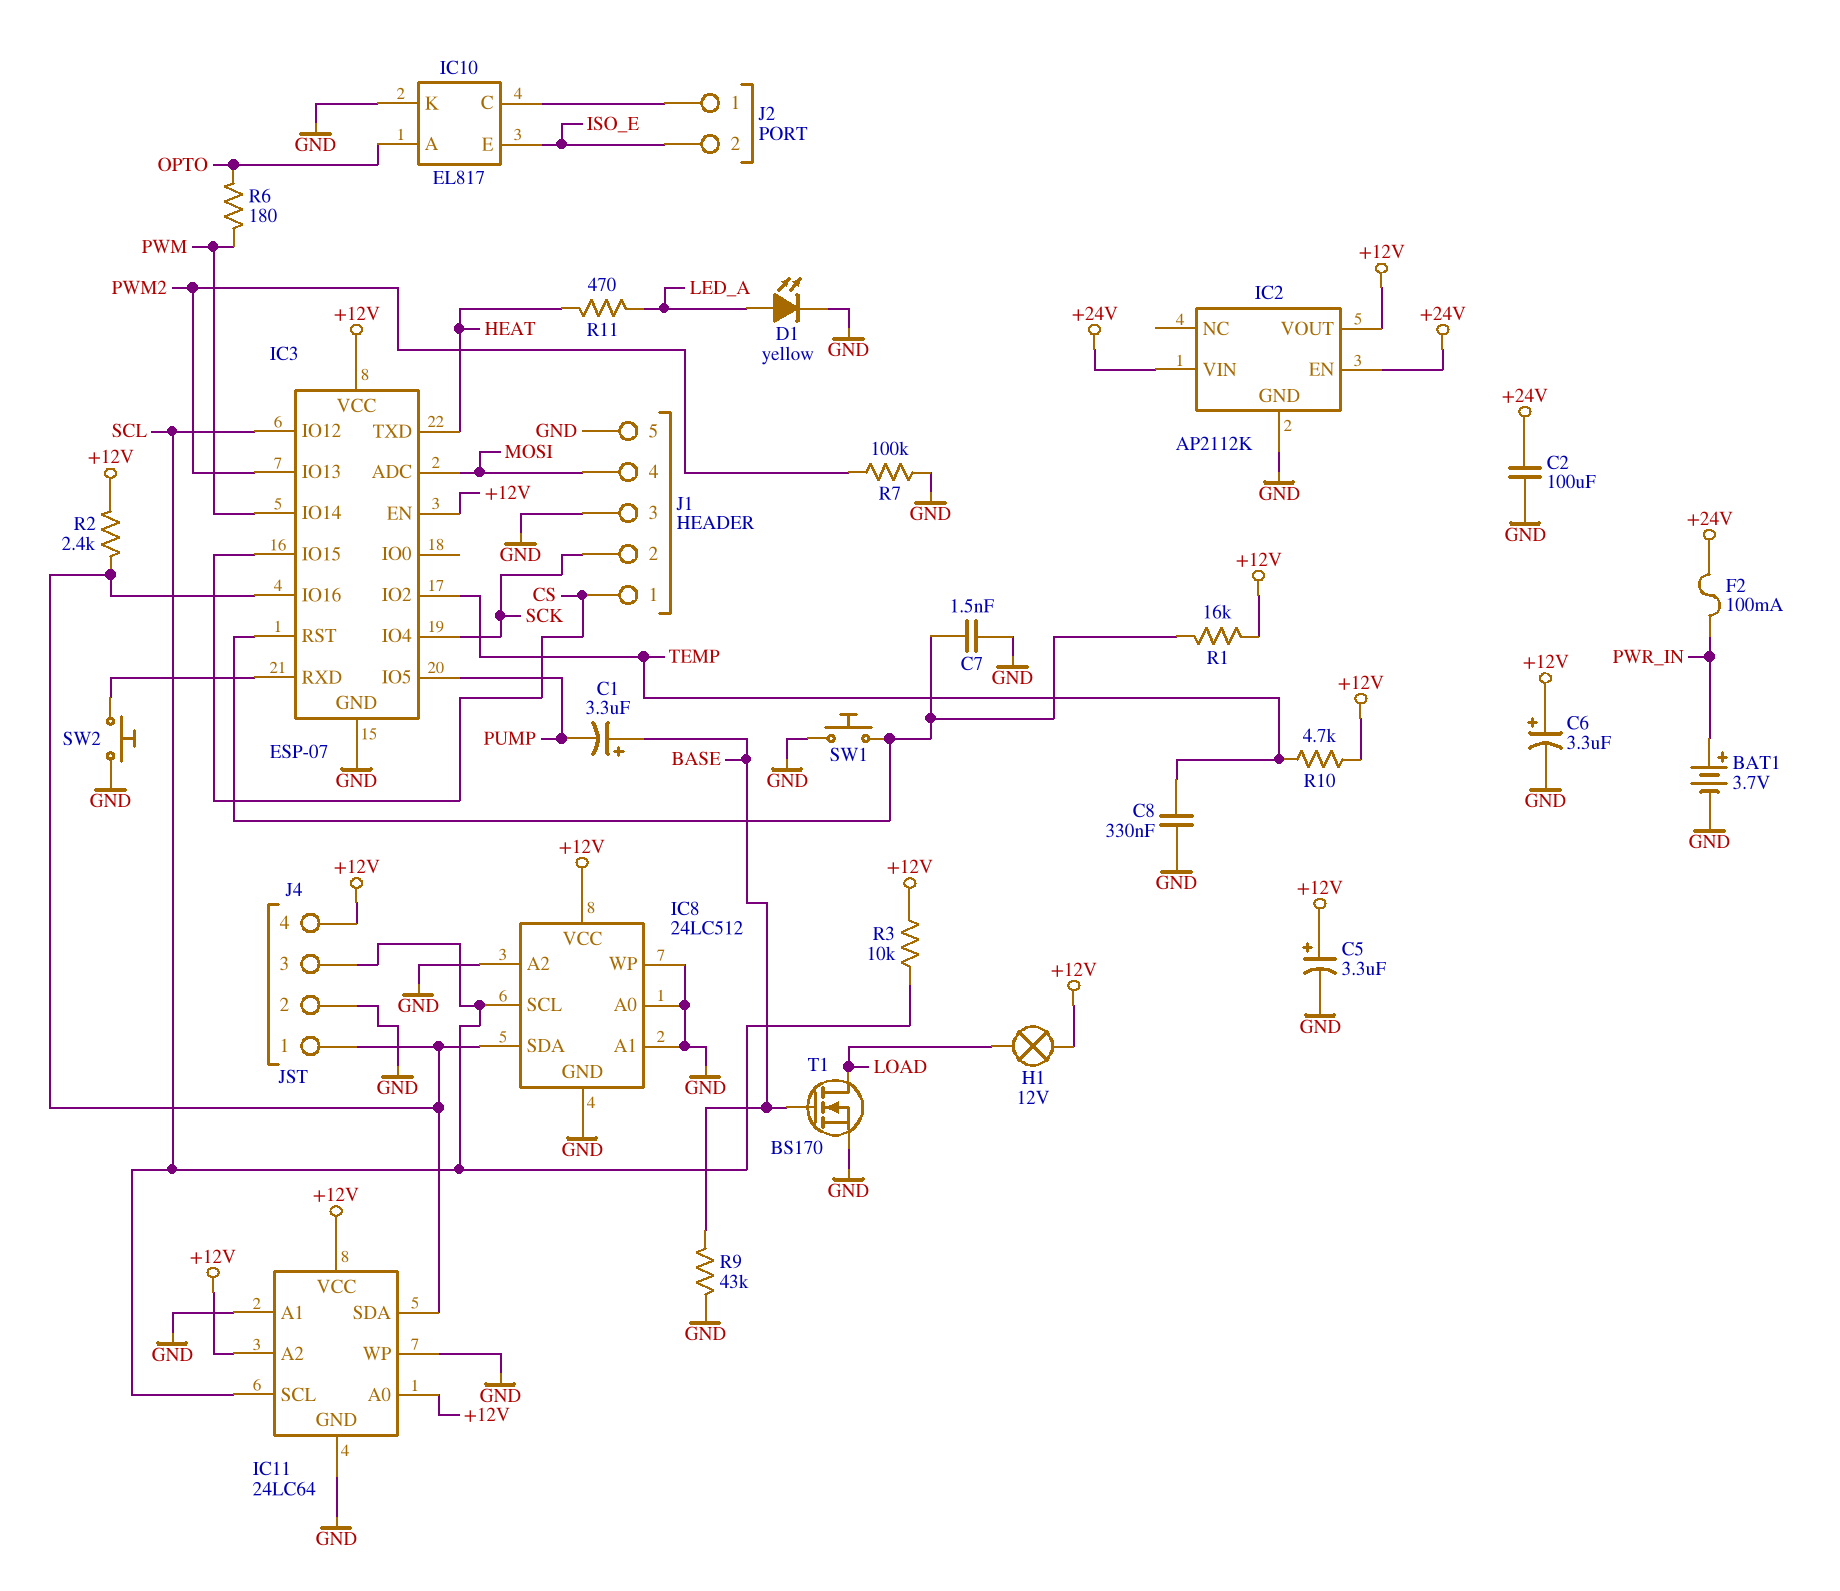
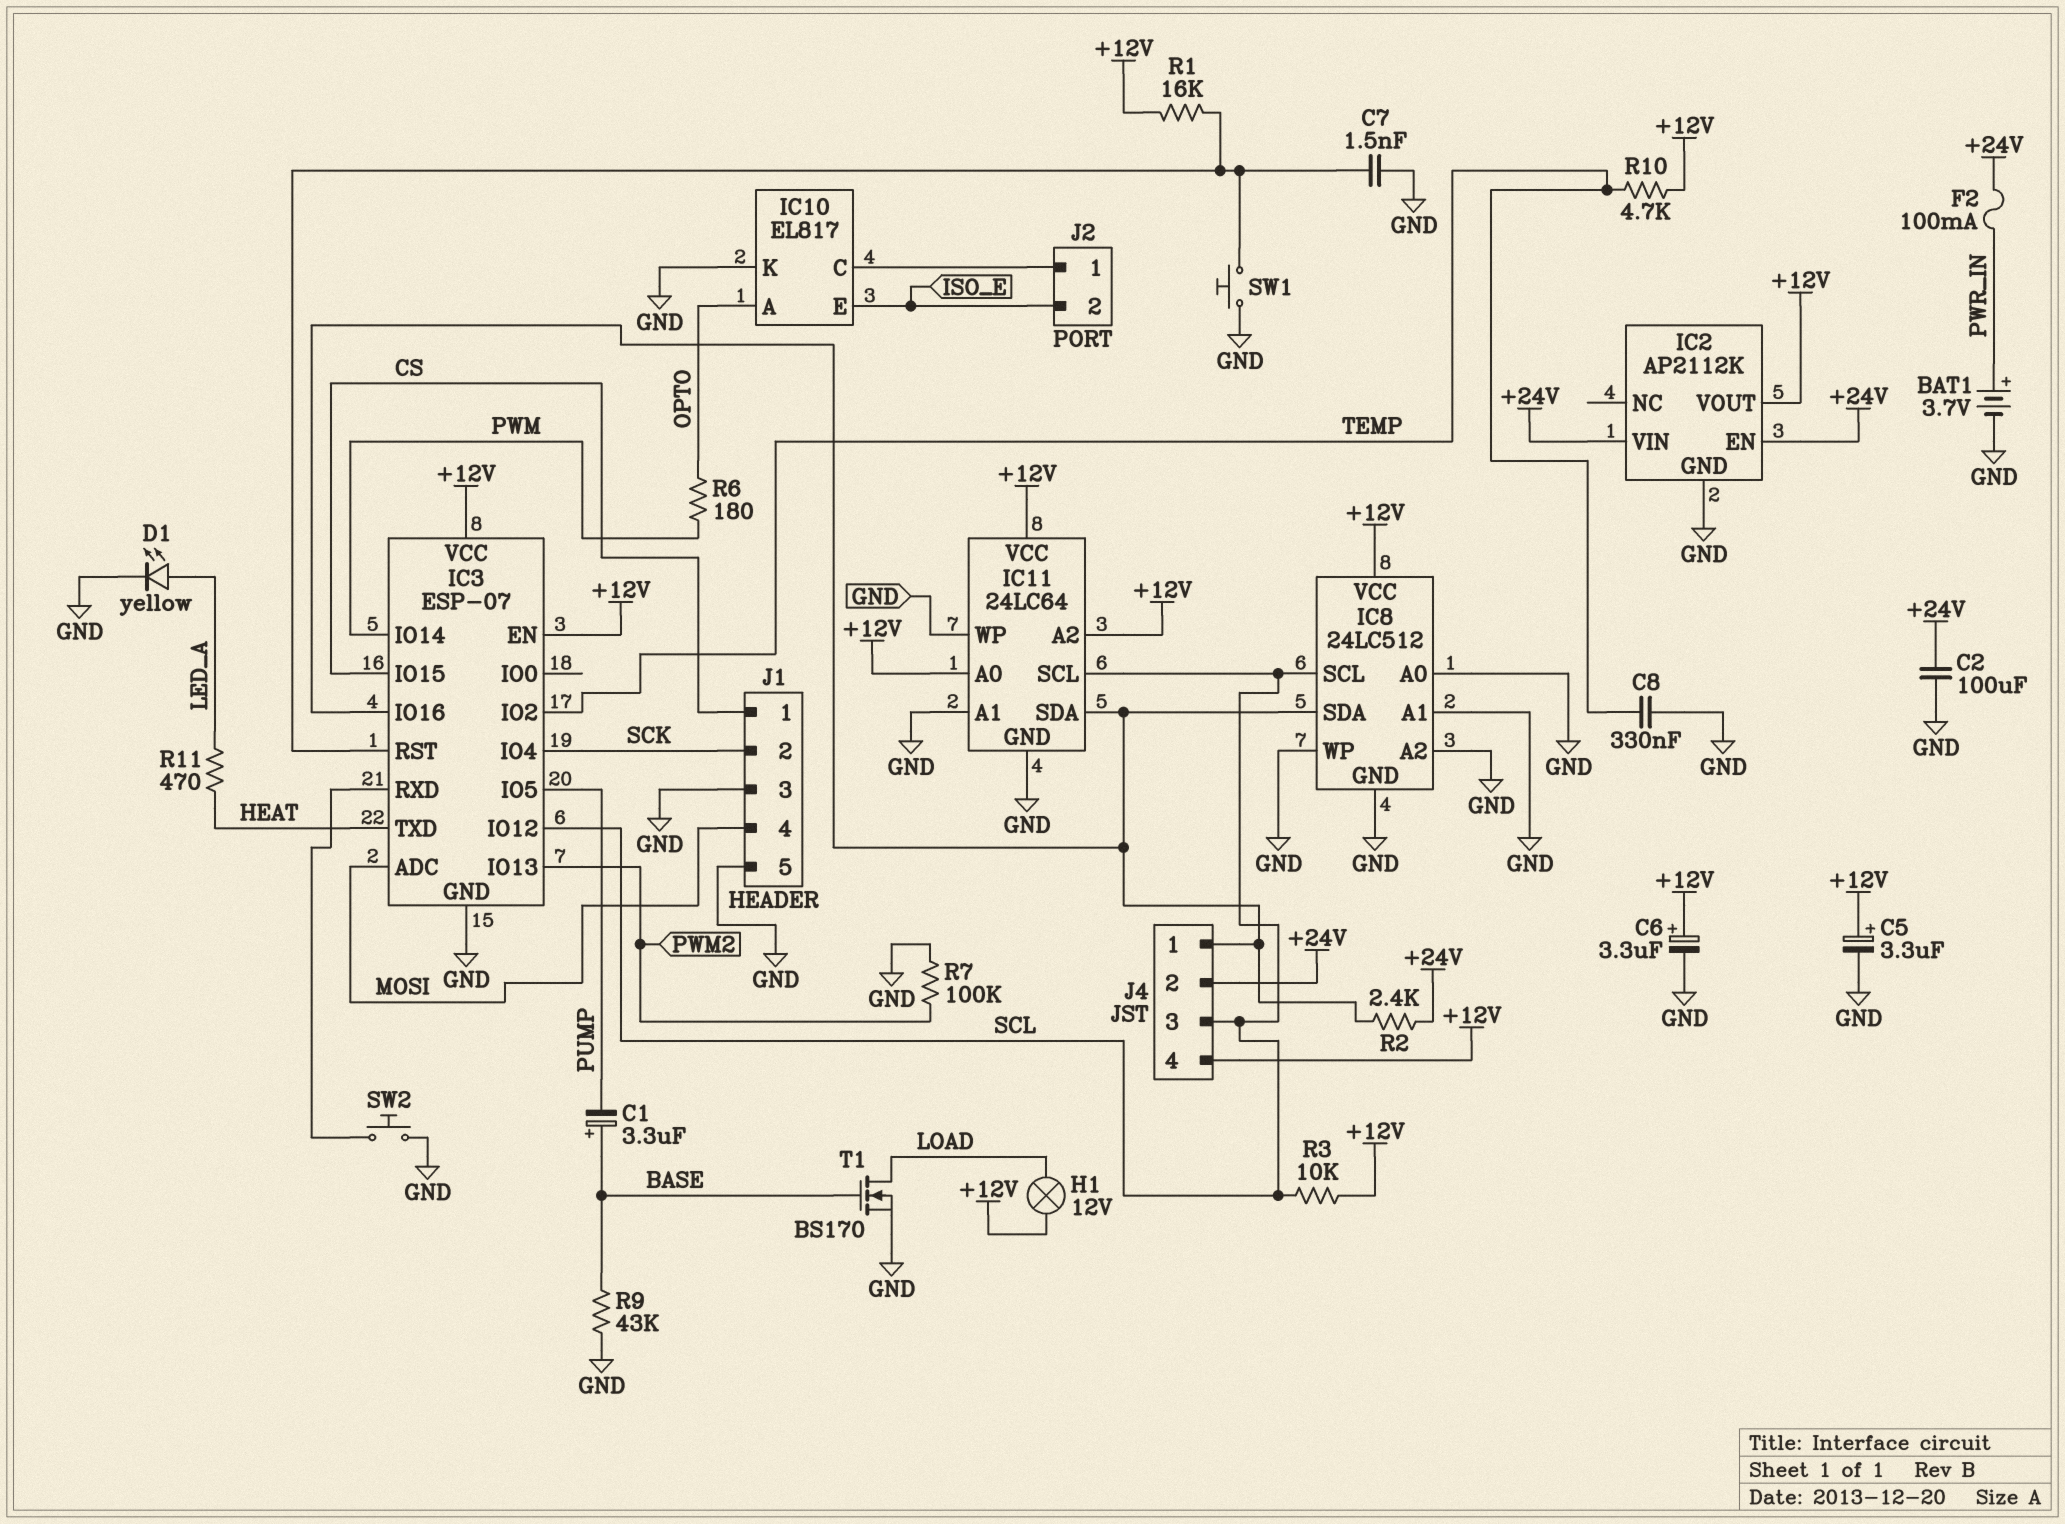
J4 pin 2: GND -> +24V
R2: 2.4k (+12V, IC3/IO16) -> 2.4k (+24V, IC3/IO16)

